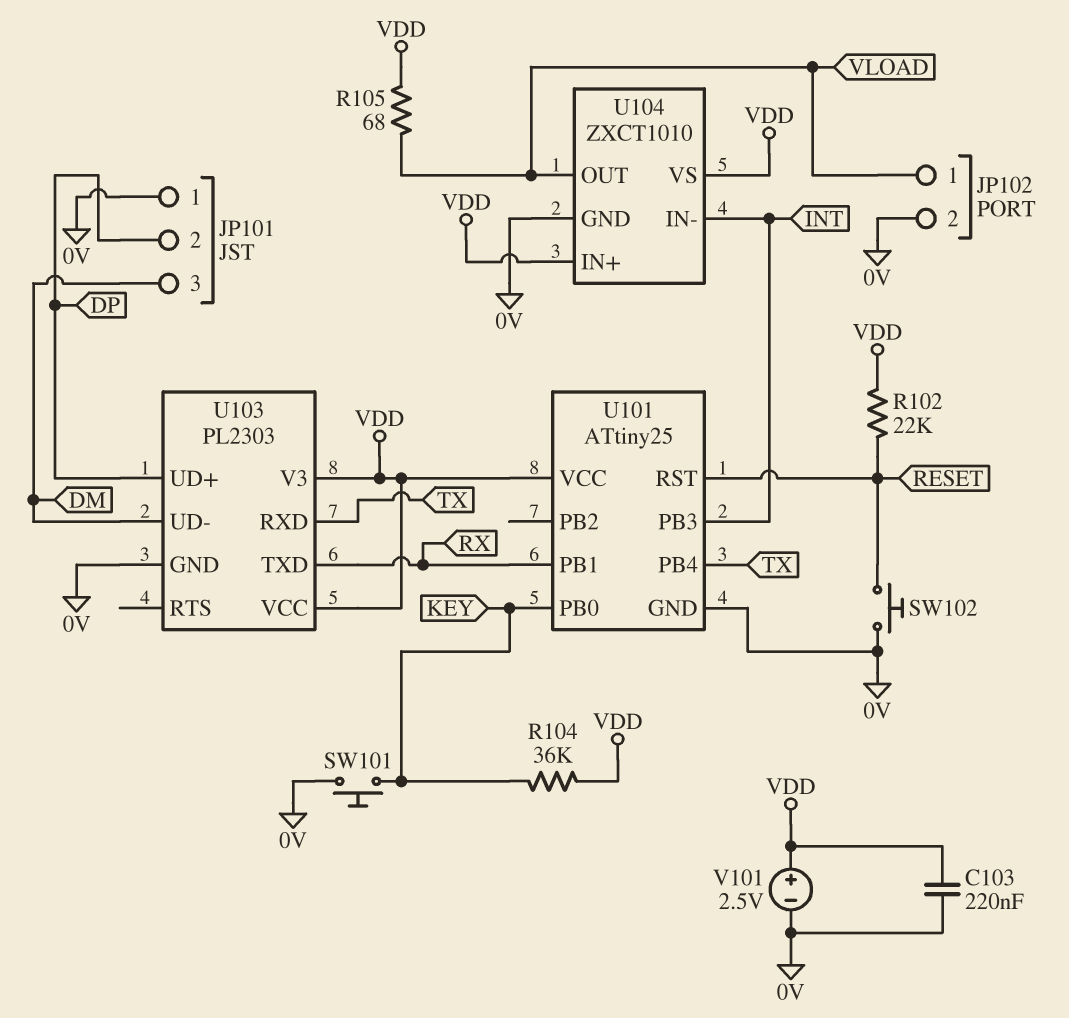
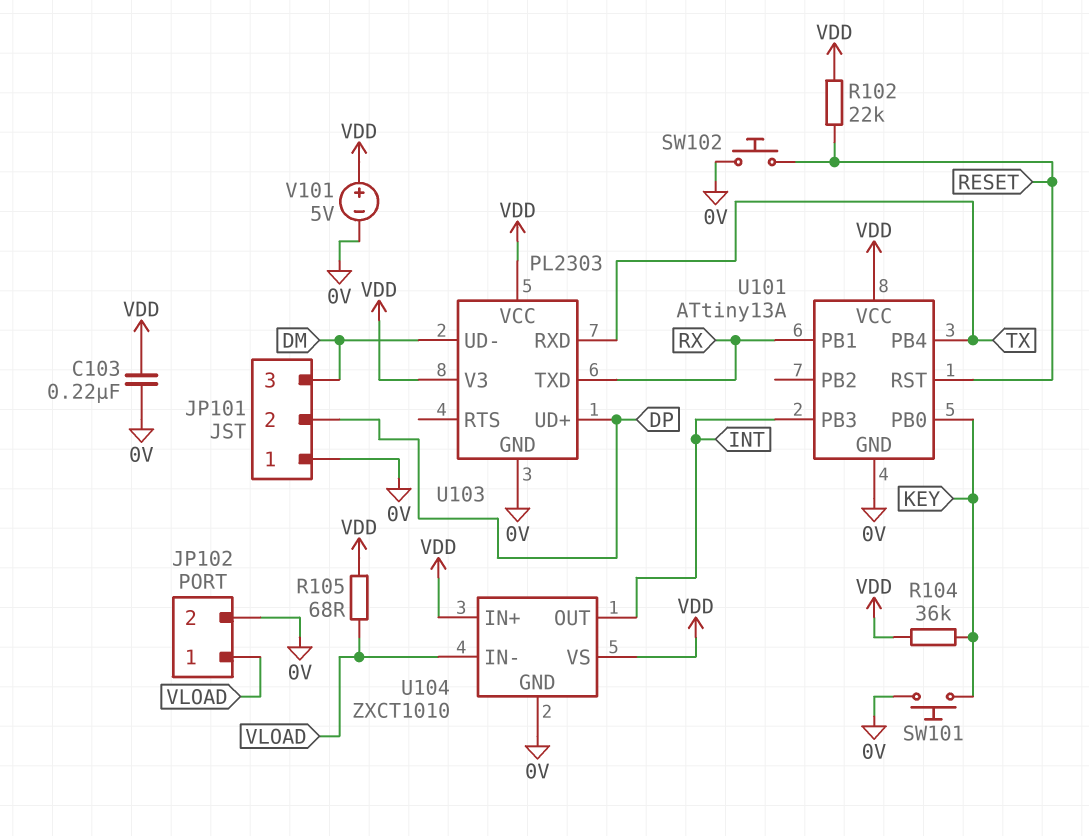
U101: ATtiny25 -> ATtiny13A
U104 pin IN-: INT -> VLOAD
U104 pin OUT: VLOAD -> INT
V101: 2.5V (plus VDD, minus 0V) -> 5V (plus VDD, minus 0V)

